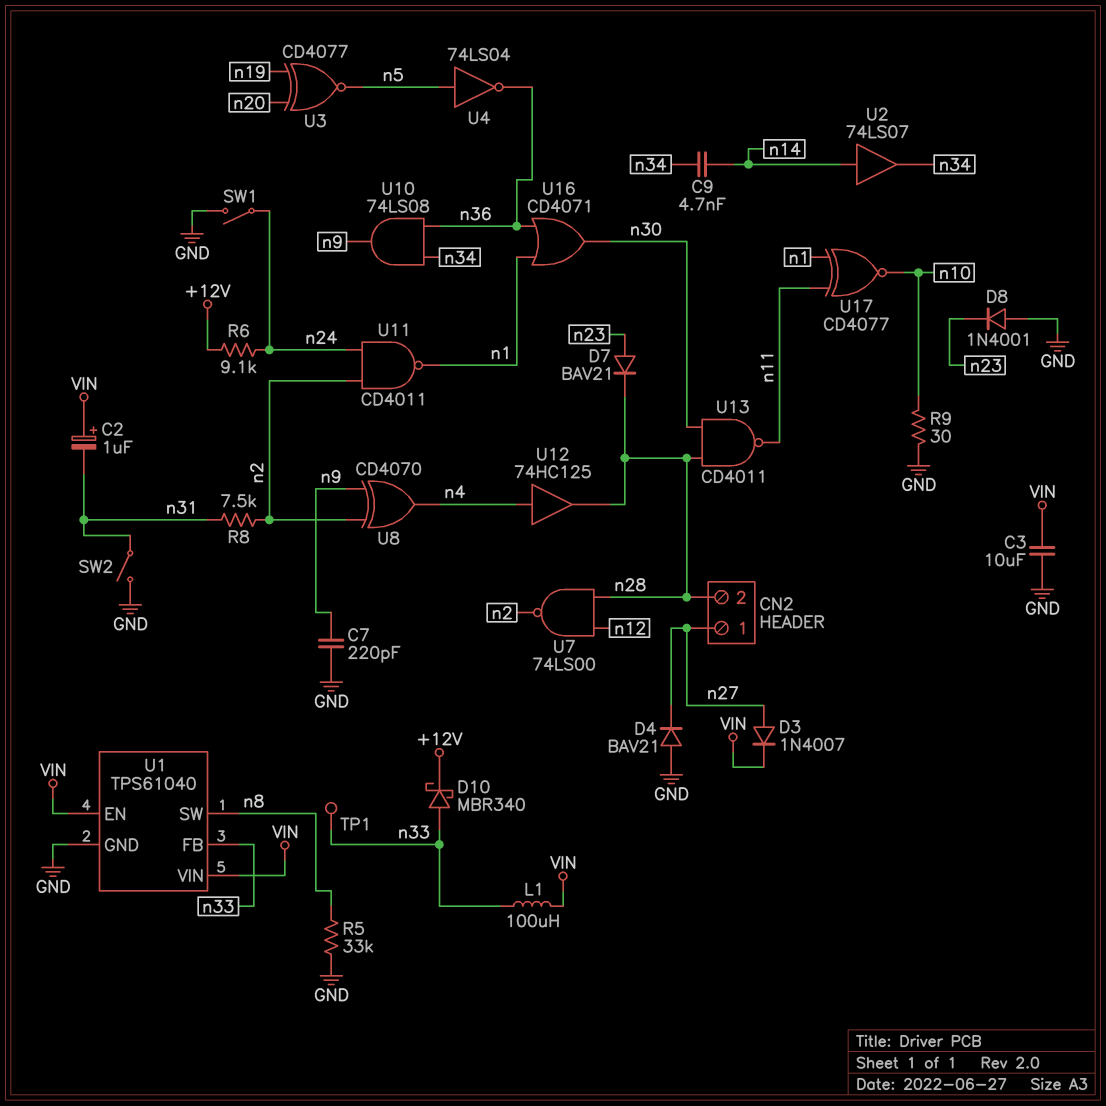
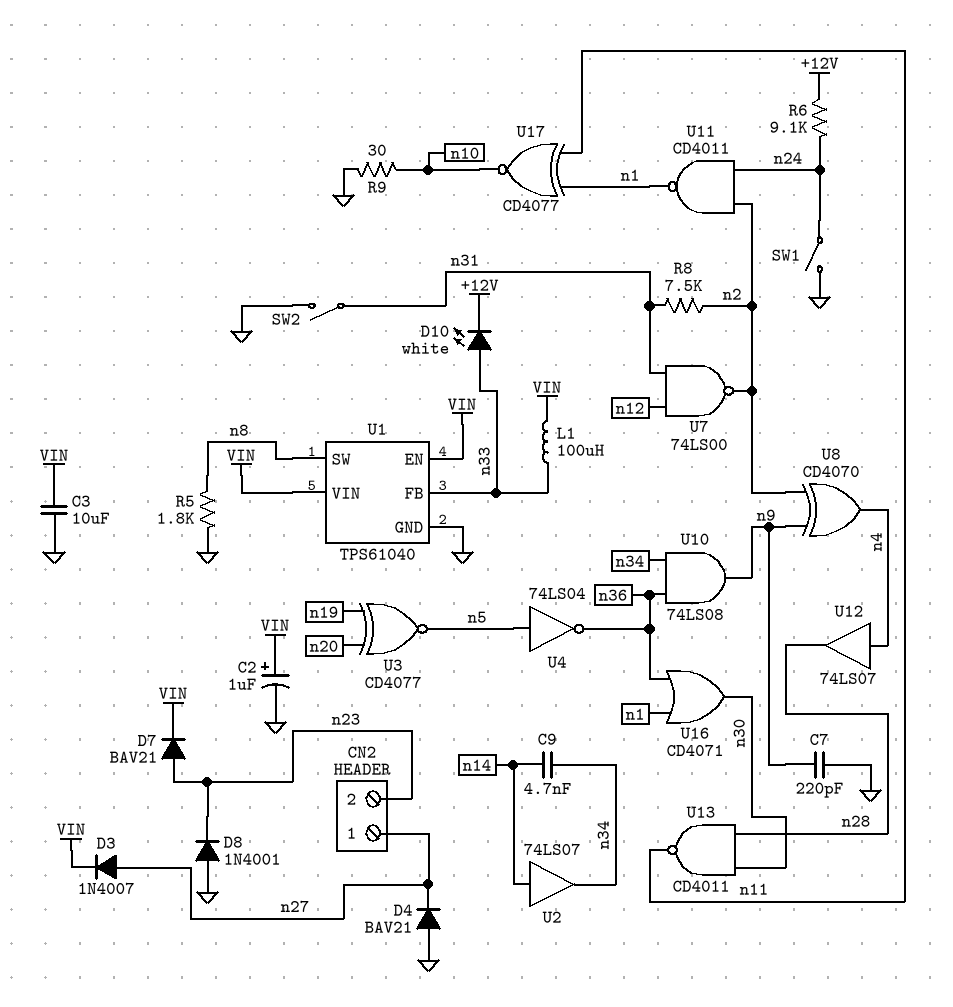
C2: 1uF (plus VIN, minus n31) -> 1uF (plus VIN, minus GND)
CN2 pin 2: n28 -> n23
D7: diode BAV21 (A n23, K n28) -> diode BAV21 (A n23, K VIN)
D10: schottky MBR340 (A n33, K +12V) -> LED white (A n33, K +12V)
R5: 33k (GND, n8) -> 1.8k (GND, n8)
TP1: test point (n33) -> none
U7: NAND 74LS00 (in n12, in n28, out n2) -> NAND 74LS00 (in n12, in n31, out n2)
U12: buffer 74HC125 (in n4, out n28) -> buffer 74LS07 (in n4, out n28)

